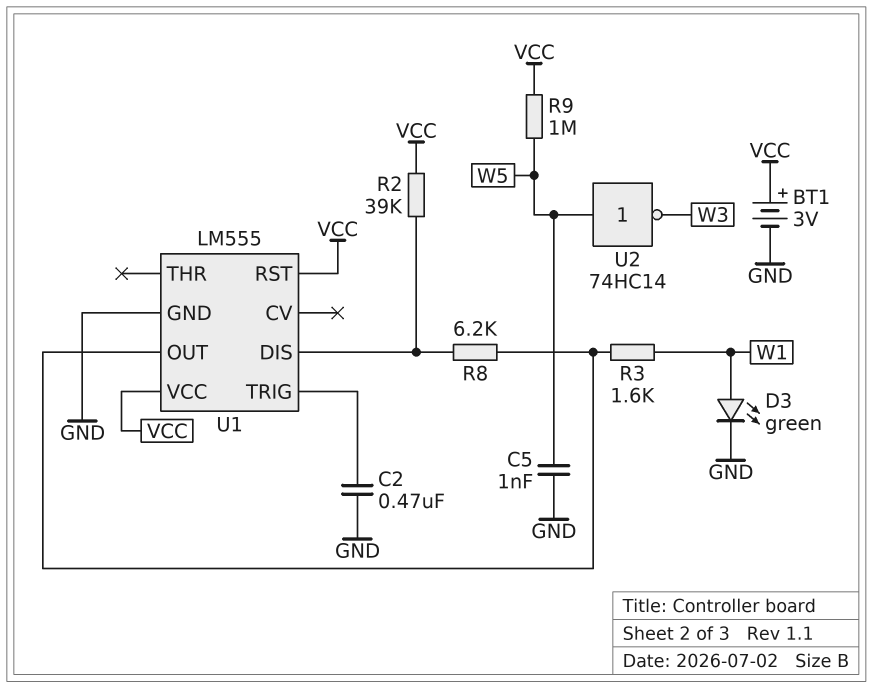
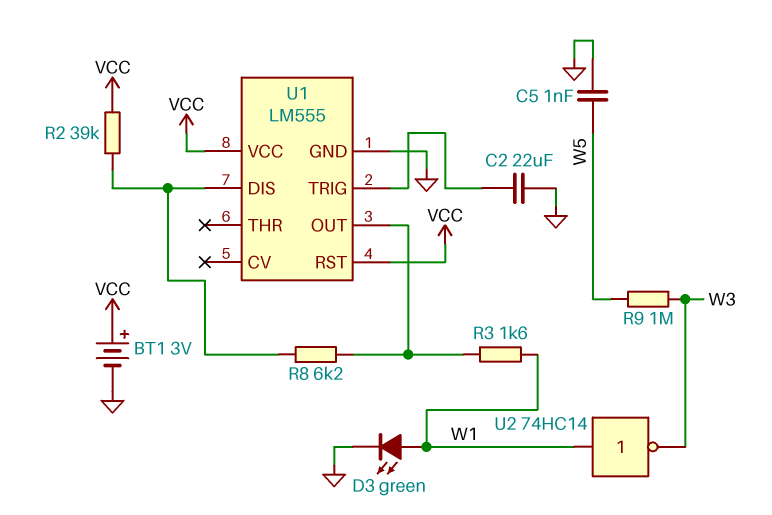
C2: 470nF (GND, U1/TRIG) -> 22uF (GND, U1/TRIG)
R9: 1M (VCC, W5) -> 1M (W3, W5)
U2: NOT 74HC14 (in W5, out W3) -> NOT 74HC14 (in W1, out W3)

